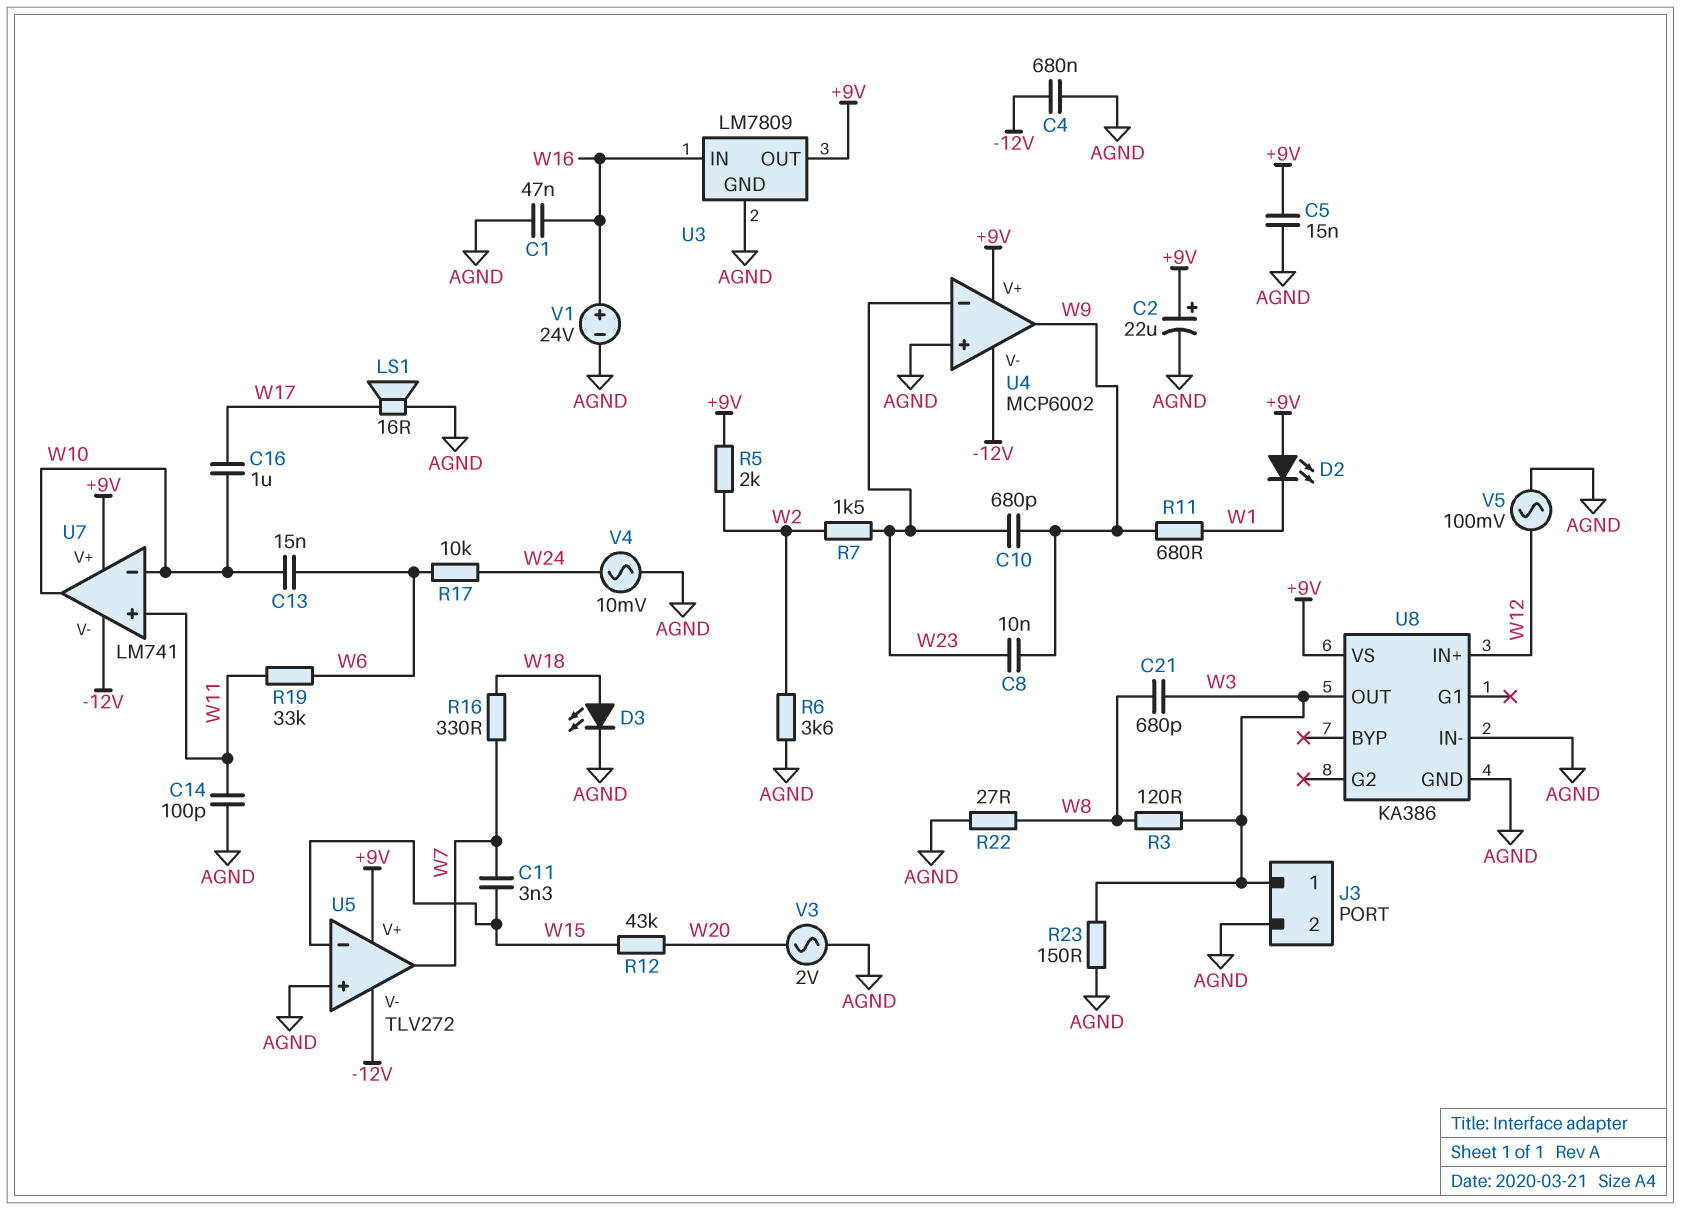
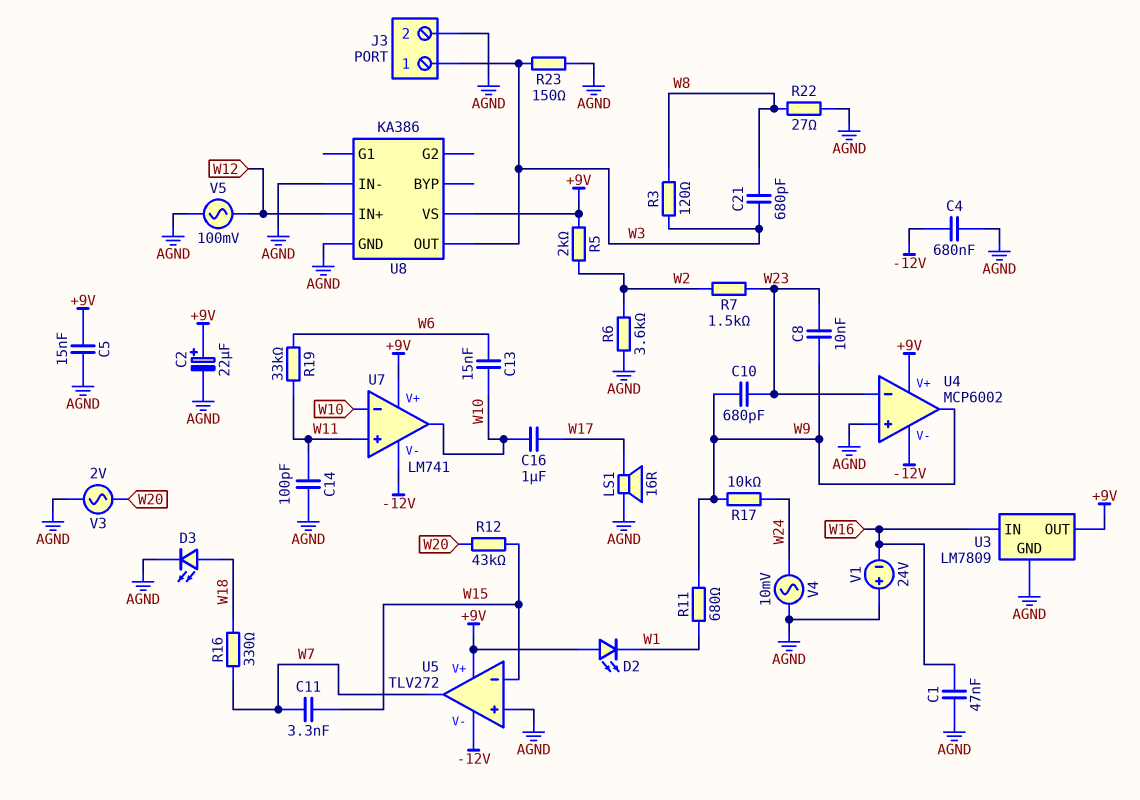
R17: 10k (W6, W24) -> 10k (W9, W24)
V1: 24V (plus W16, minus AGND) -> 24V (plus AGND, minus W16)

